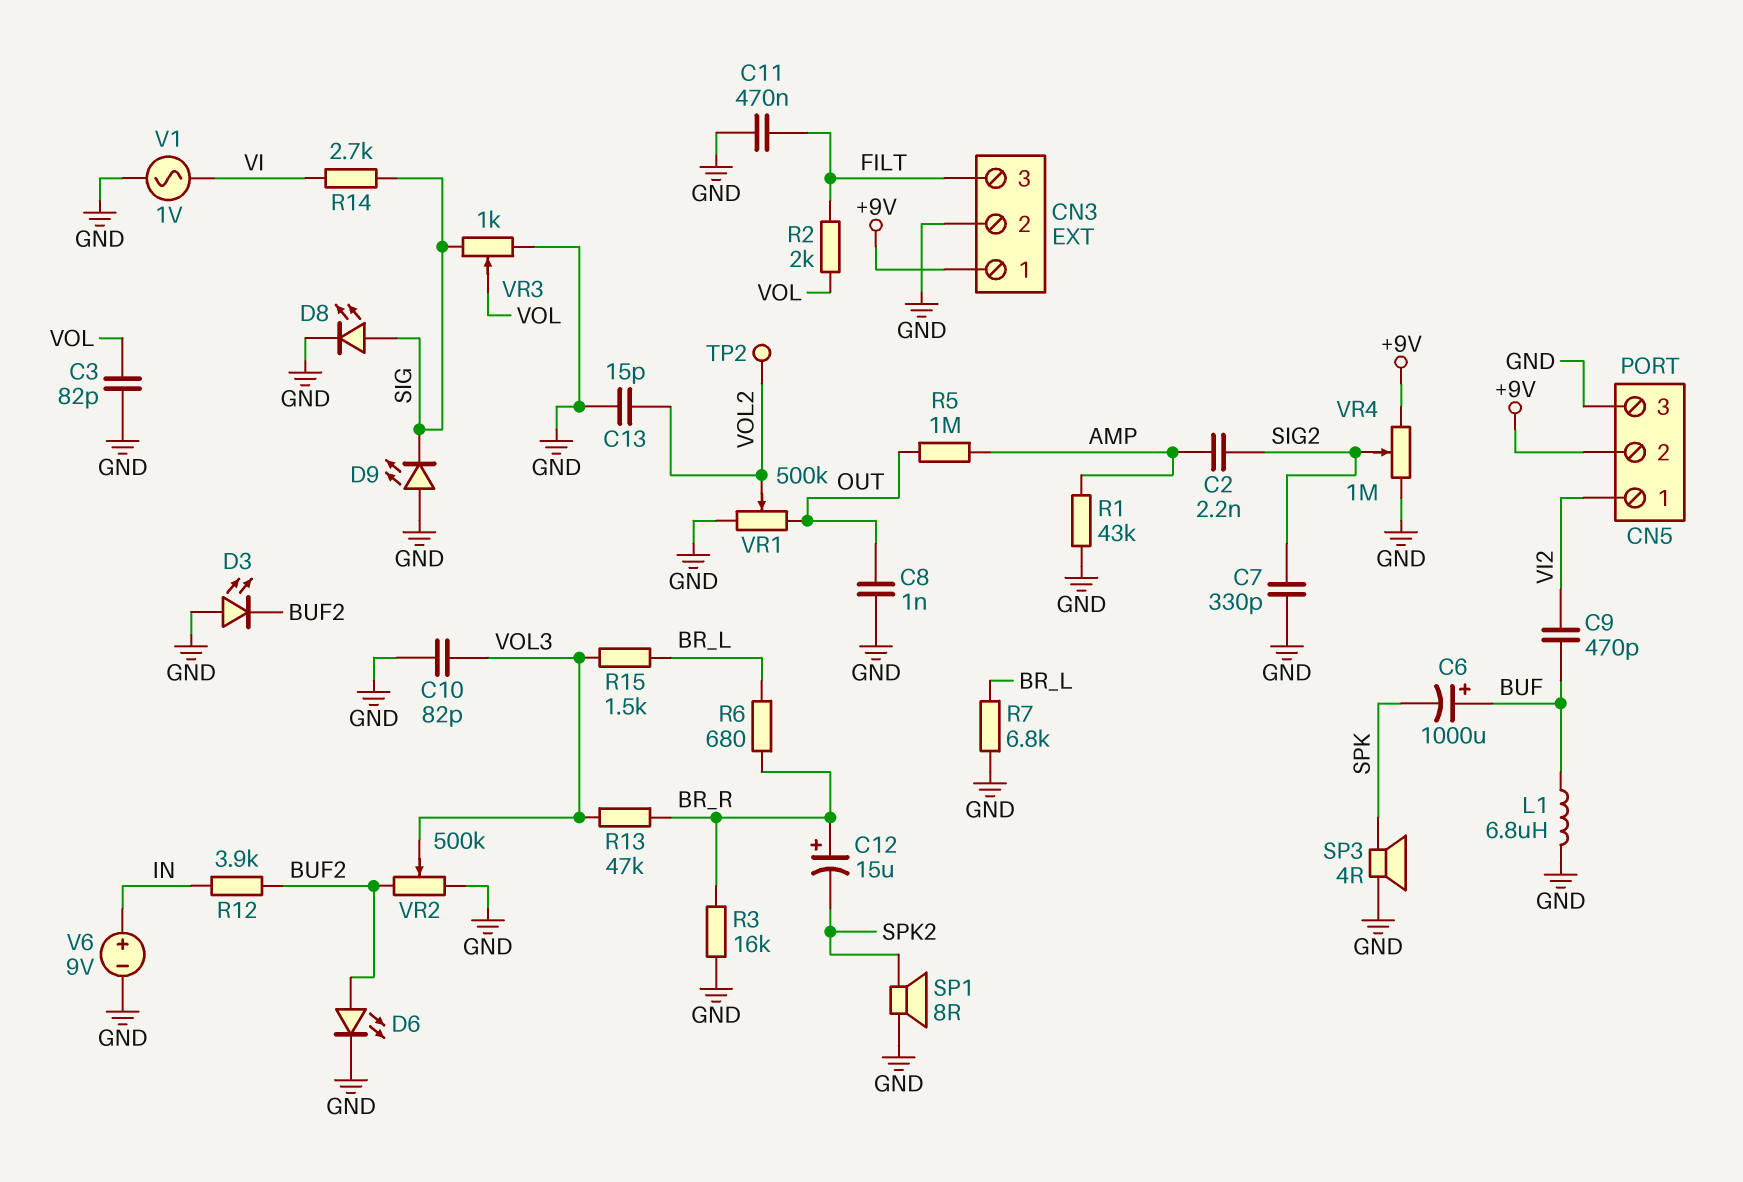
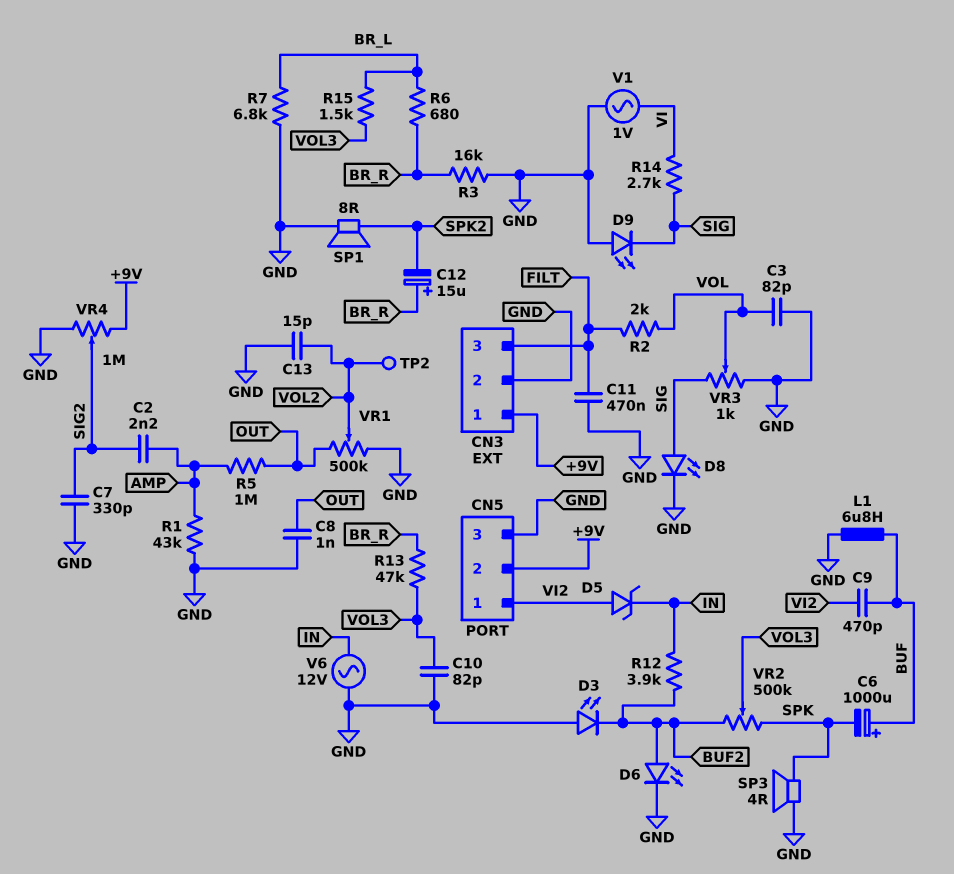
D5: none -> zener (A VI2, K IN)
V6: 9V (plus IN, minus GND) -> AC 12V (GND, IN)
VR2: 500k (BUF2, GND, wiper VOL3) -> 500k (BUF2, SPK, wiper VOL3)

